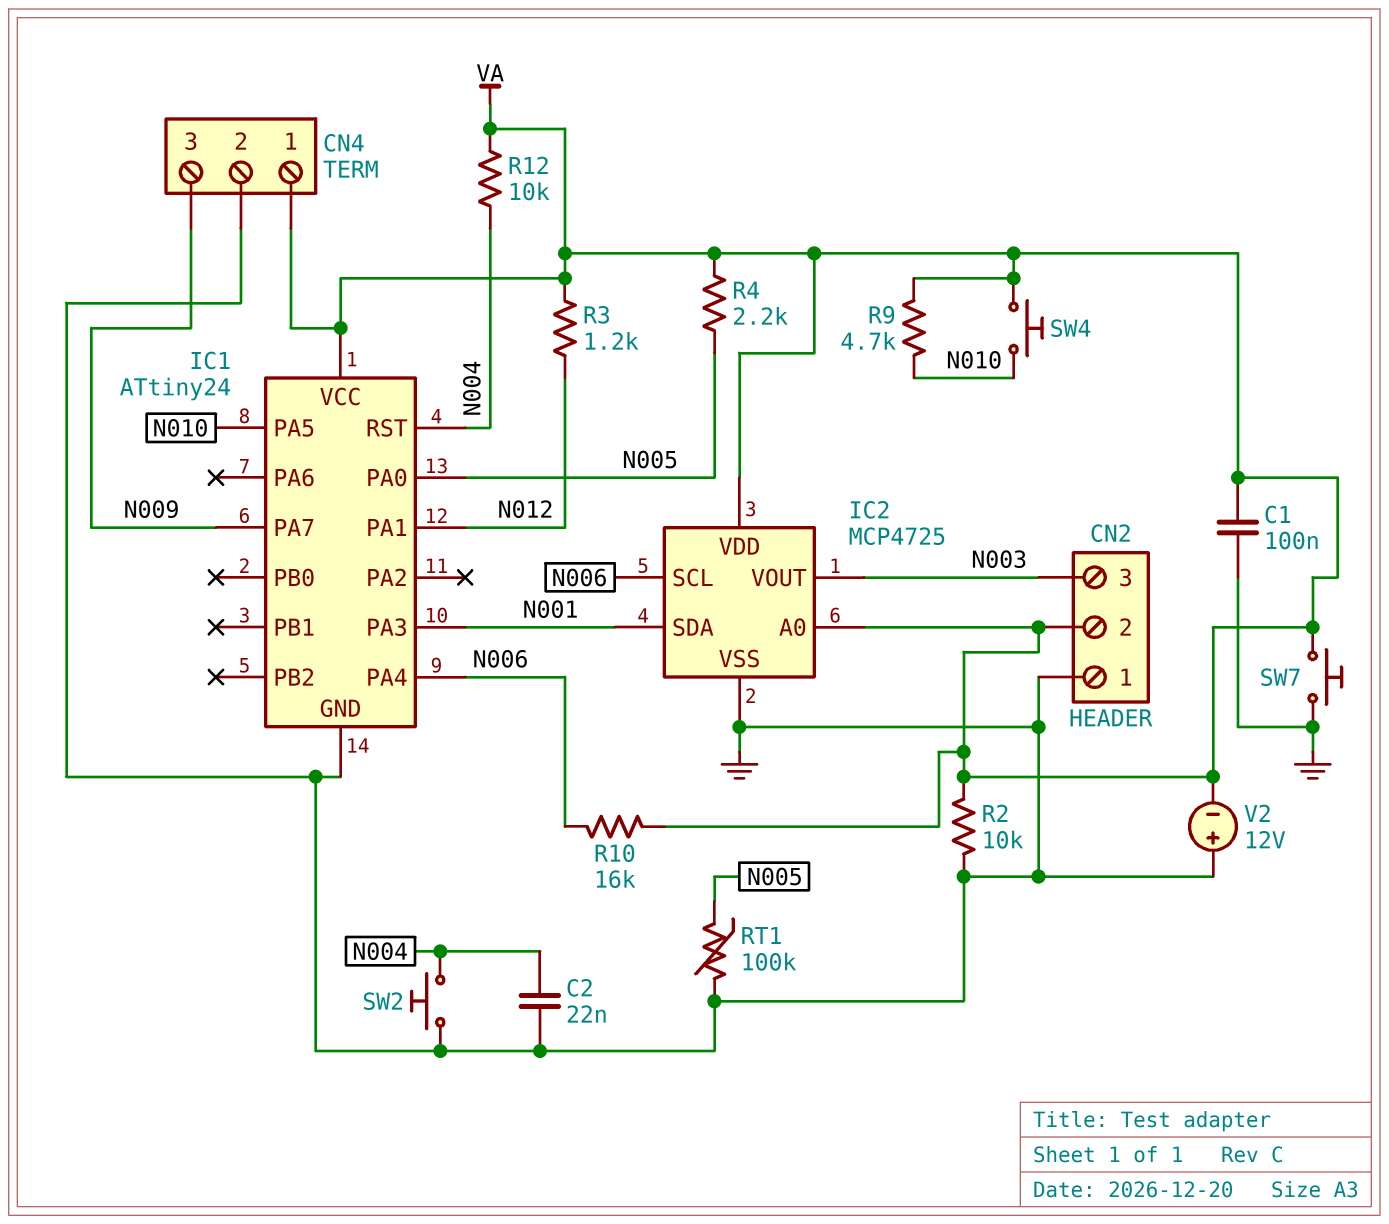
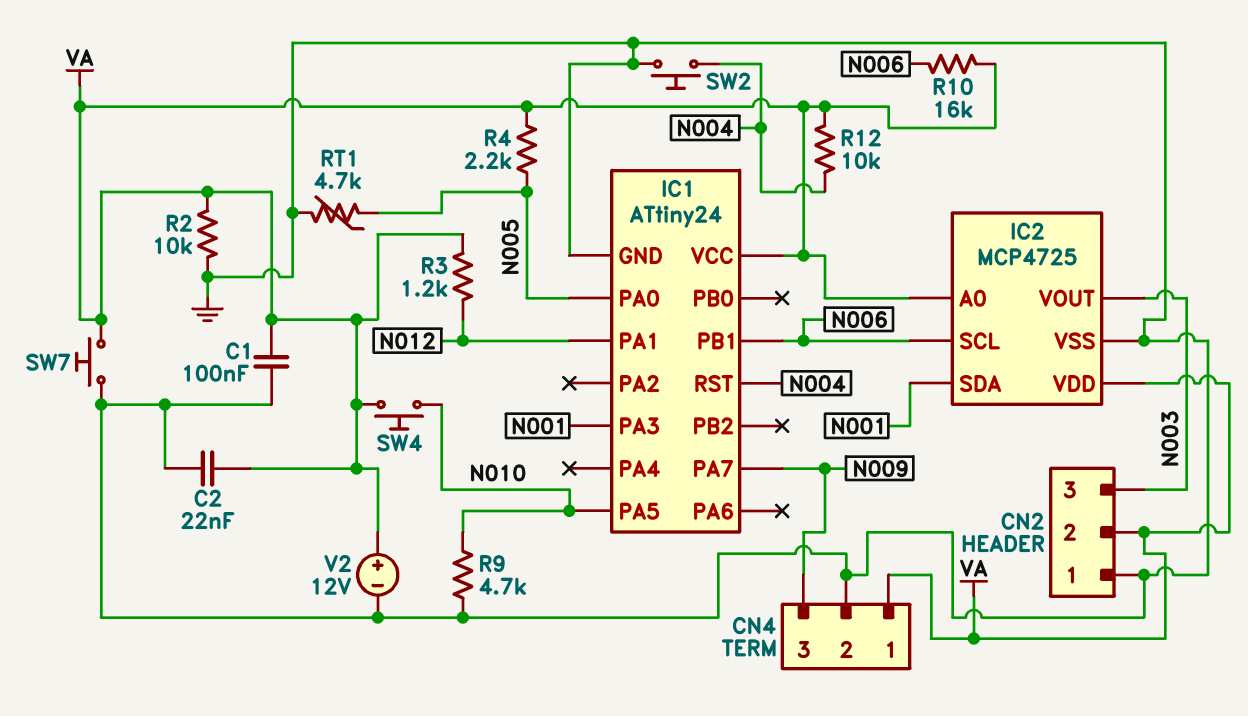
C2: 22nF (GND, N004) -> 22nF (GND, VA)
IC1 pin PA4: N006 -> none
IC1 pin PB1: none -> N006
R9: 4.7k (N010, VA) -> 4.7k (GND, N010)
RT1: 100k (GND, N005) -> 4.7k (GND, N005)
V2: 12V (plus GND, minus VA) -> 12V (plus VA, minus GND)

